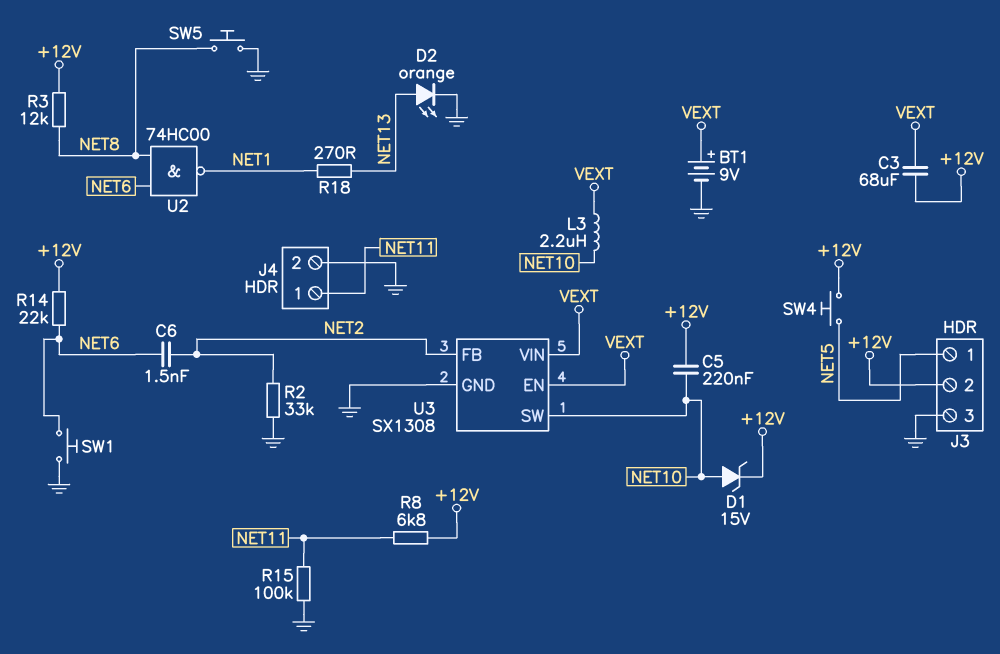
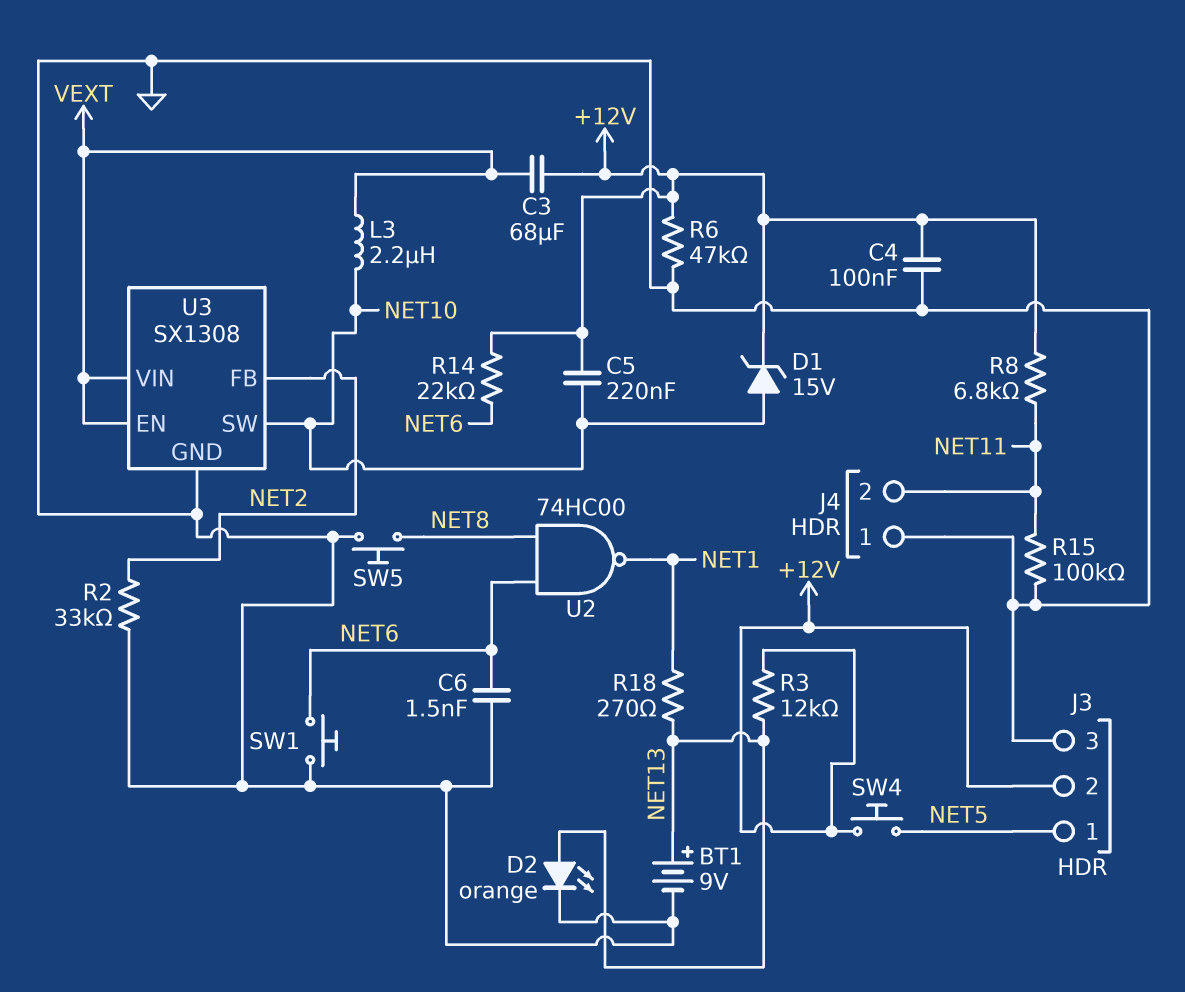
BT1: 9V (plus VEXT, minus GND) -> 9V (plus NET13, minus GND)
C4: none -> 100nF (+12V, GND)
C6: 1.5nF (NET2, NET6) -> 1.5nF (GND, NET6)
J4 pin 1: NET11 -> GND
J4 pin 2: GND -> NET11
R3: 12k (+12V, NET8) -> 12k (+12V, NET13)
R6: none -> 47k (+12V, GND)

